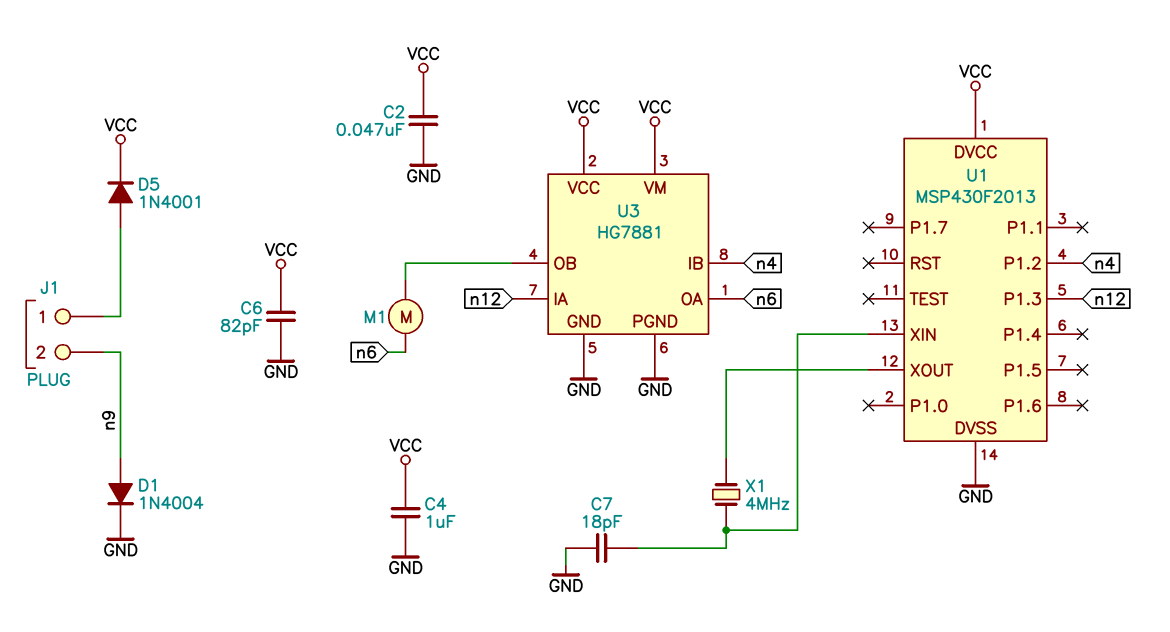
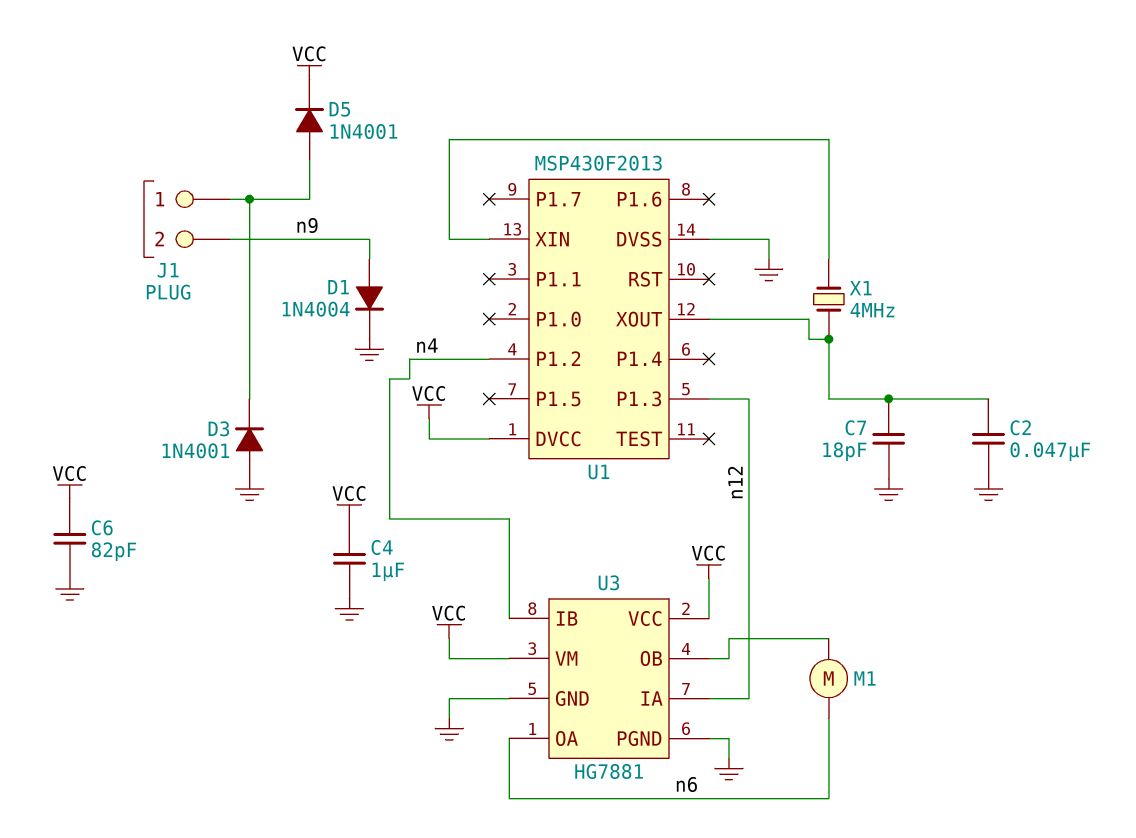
C2: 47nF (GND, VCC) -> 47nF (GND, U1/XOUT)
C7: 18pF (GND, U1/XIN) -> 18pF (GND, U1/XOUT)
D3: none -> diode 1N4001 (A GND, K J1/1)

